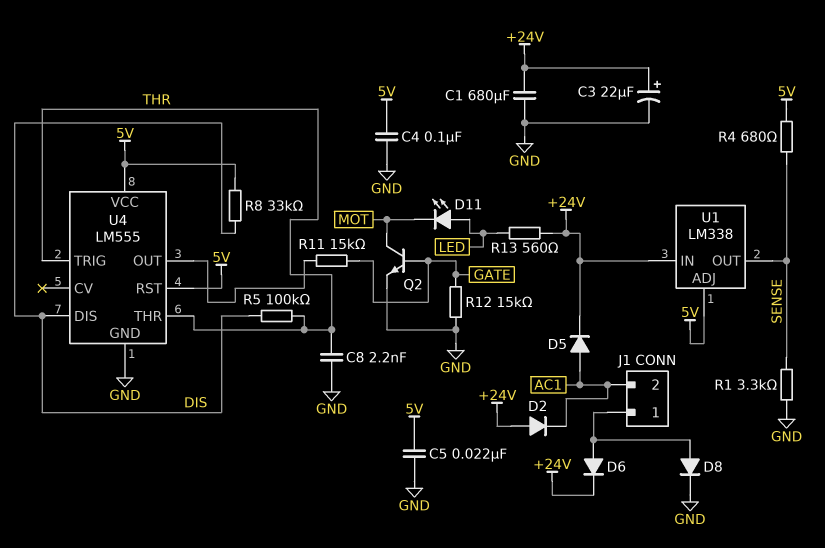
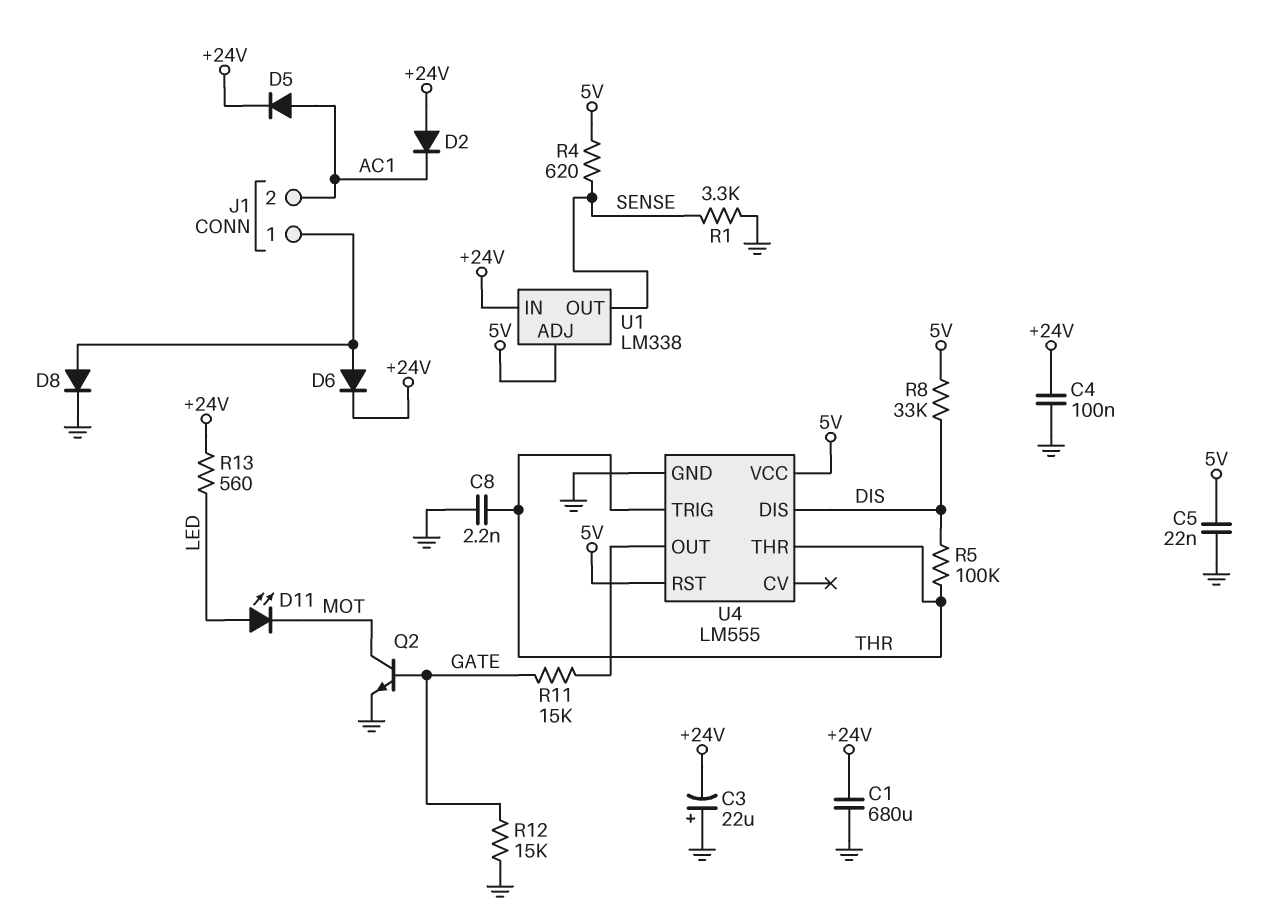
C3: 22uF (plus +24V, minus GND) -> 22uF (plus GND, minus +24V)
C4: 100nF (5V, GND) -> 100nF (+24V, GND)
R4: 680 (5V, SENSE) -> 620 (5V, SENSE)

